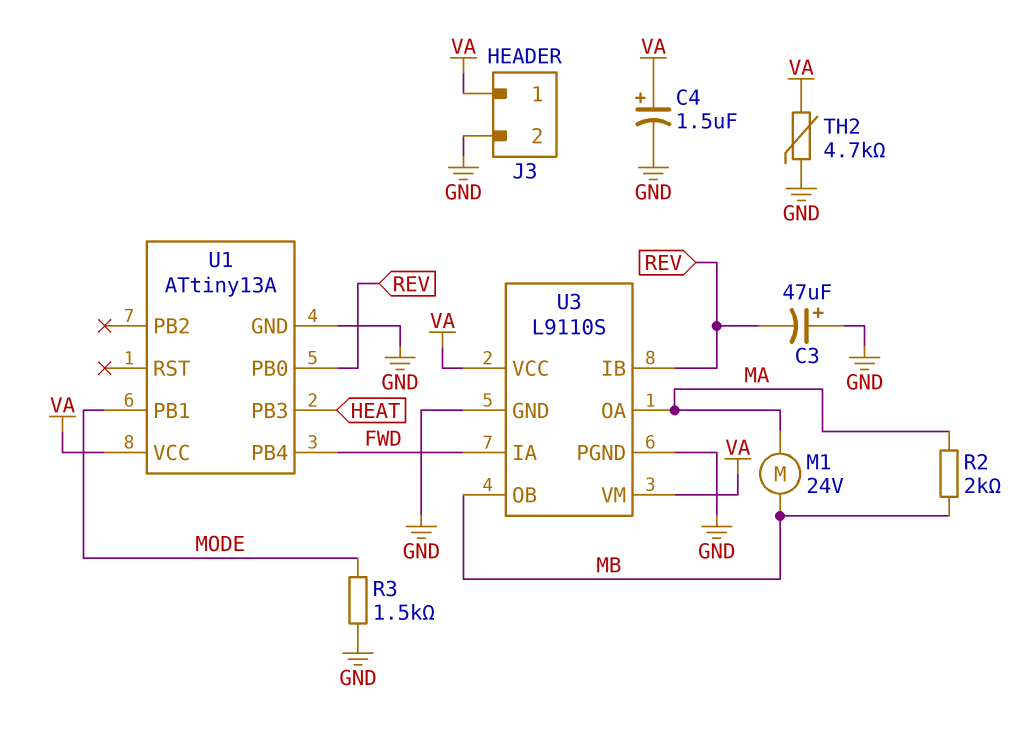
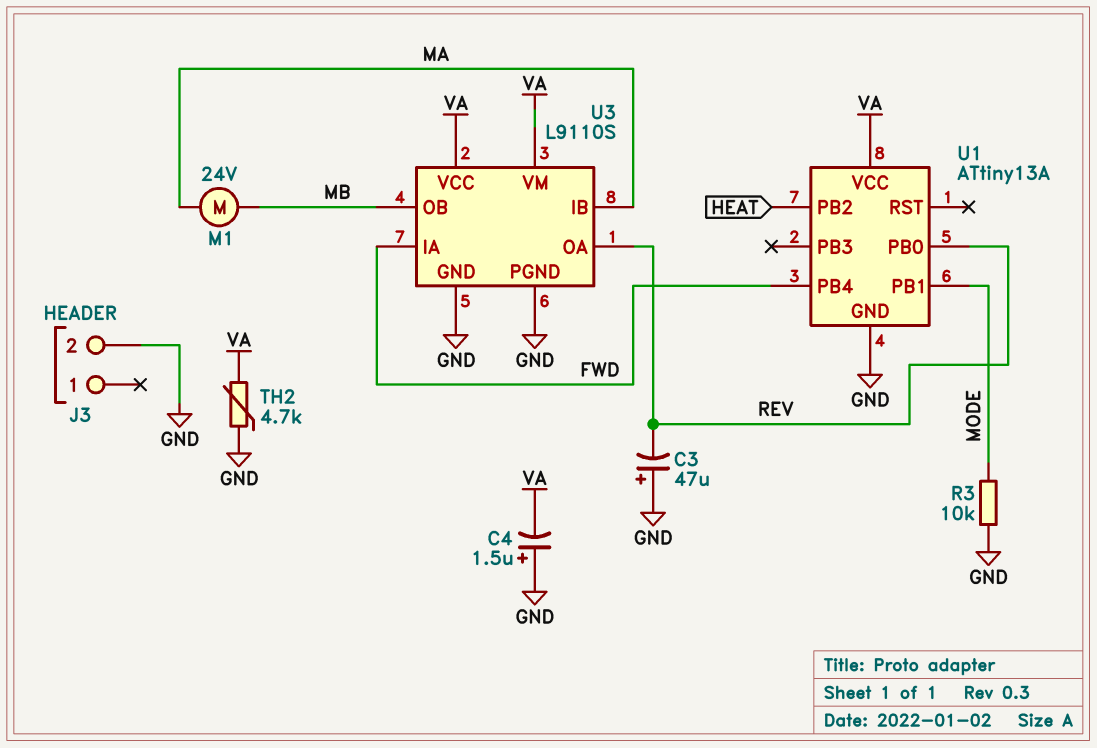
C4: 1.5uF (plus VA, minus GND) -> 1.5uF (plus GND, minus VA)
J3 pin 1: VA -> none
R2: 2k (MA, MB) -> none
R3: 1.5k (GND, MODE) -> 10k (GND, MODE)
U1 pin PB2: none -> HEAT
U1 pin PB3: HEAT -> none
U3 pin IB: REV -> MA
U3 pin OA: MA -> REV

